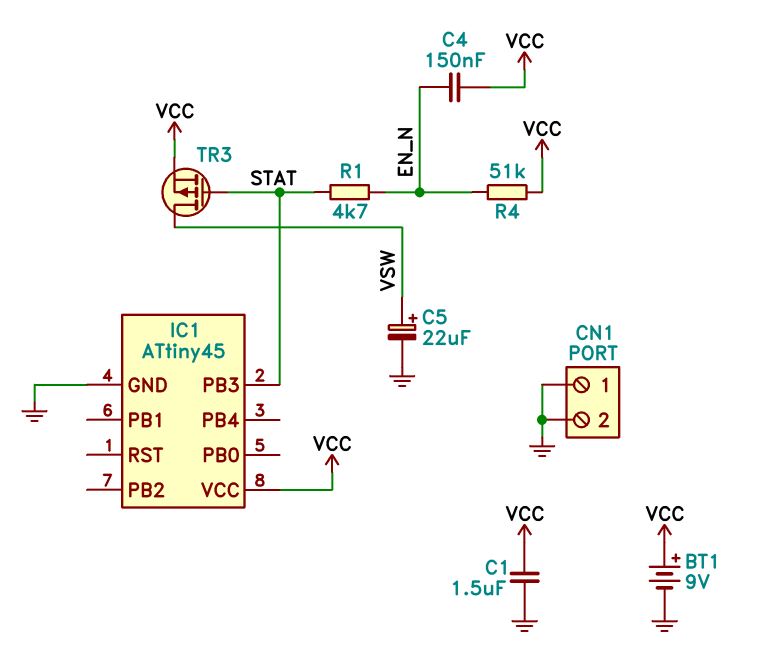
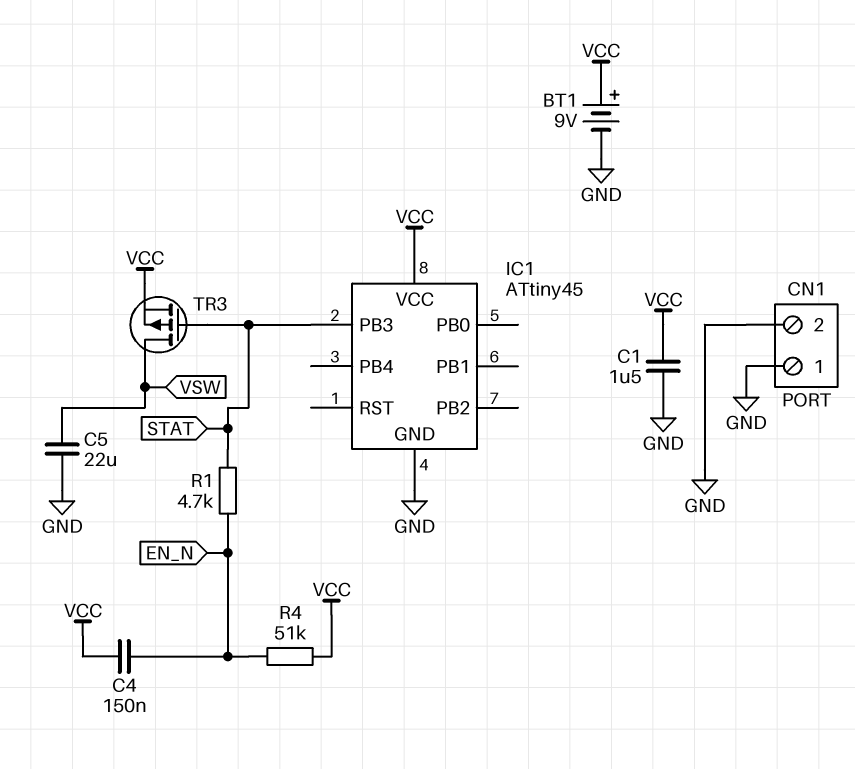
C5: 22uF (plus VSW, minus GND) -> 22uF (GND, VSW)

